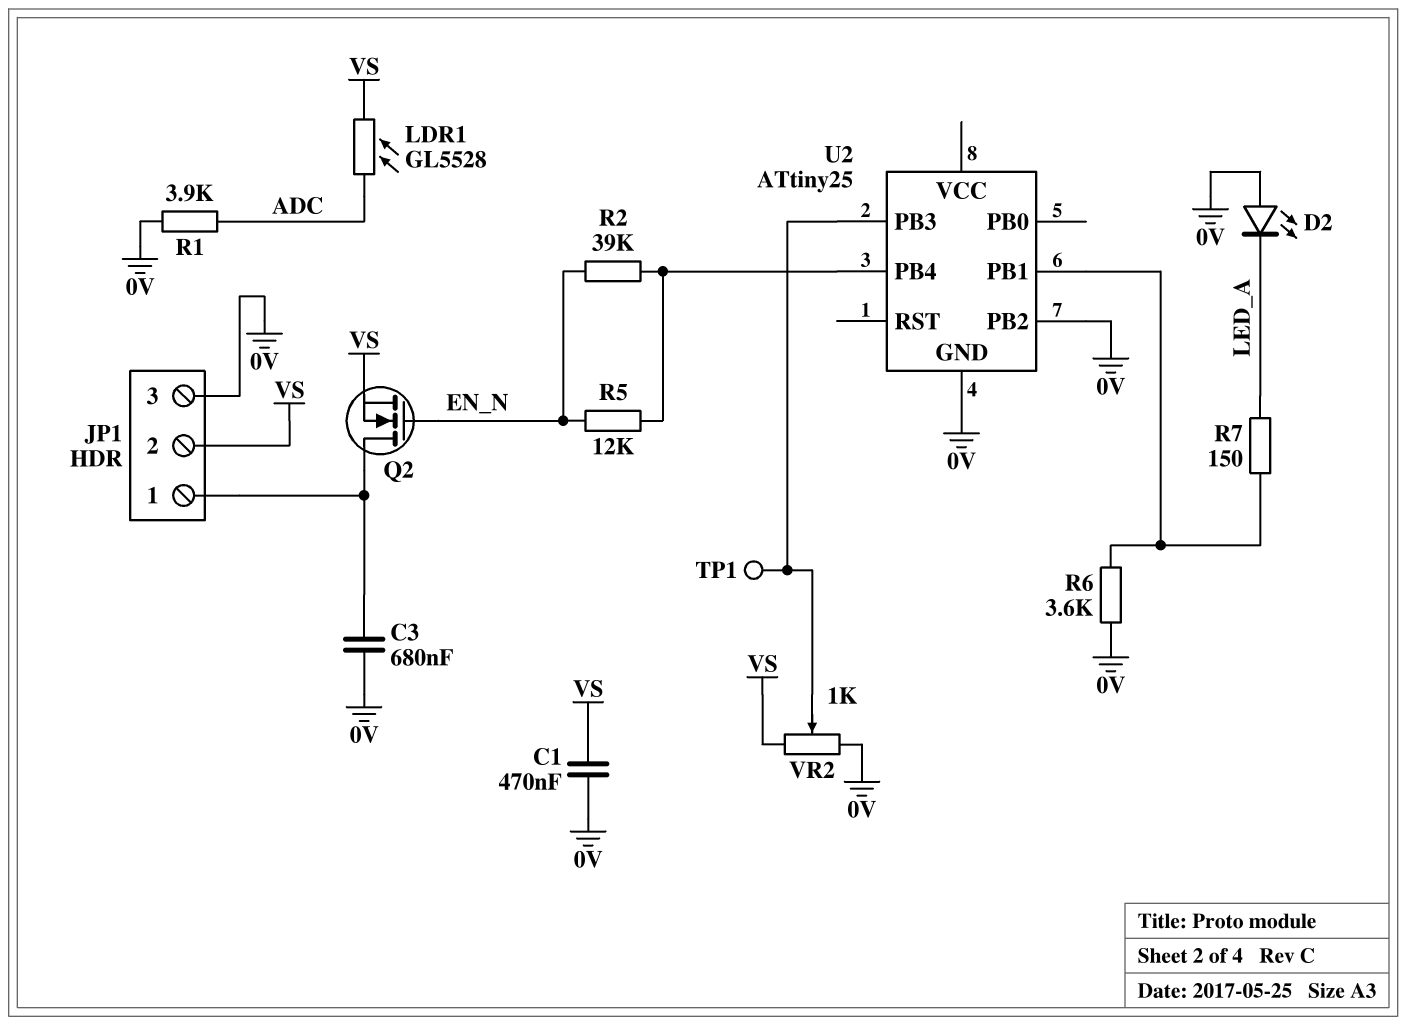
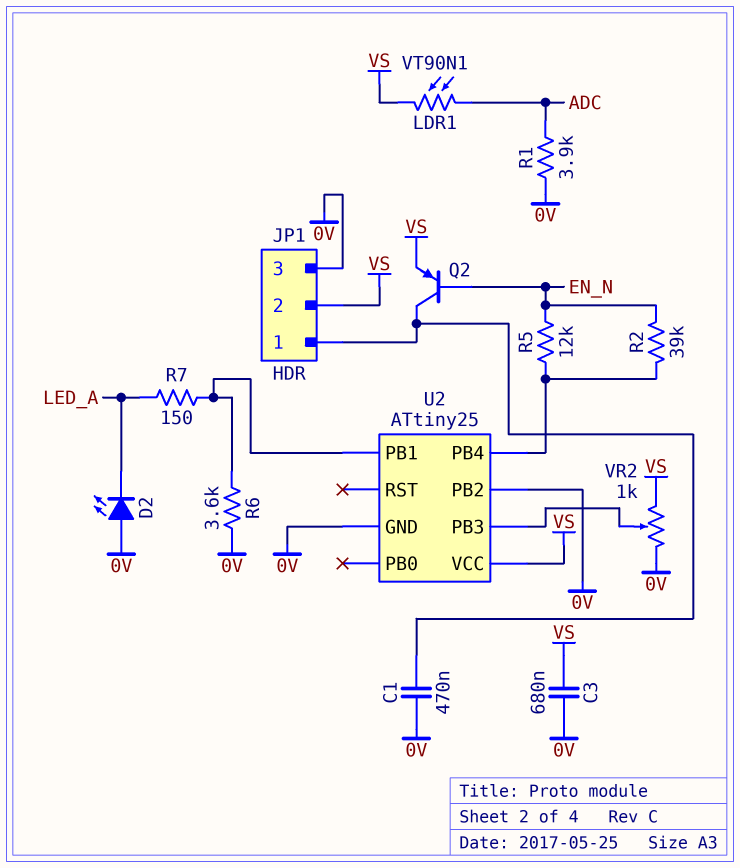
C1: 470nF (0V, VS) -> 470nF (0V, JP1/1)
C3: 680nF (0V, JP1/1) -> 680nF (0V, VS)
LDR1: GL5528 (ADC, VS) -> VT90N1 (ADC, VS)
Q2: NMOS (G EN_N, D JP1/1, S VS) -> PNP (B EN_N, C JP1/1, E VS)
TP1: test point (U2/PB3) -> none
U2 pin VCC: none -> VS

